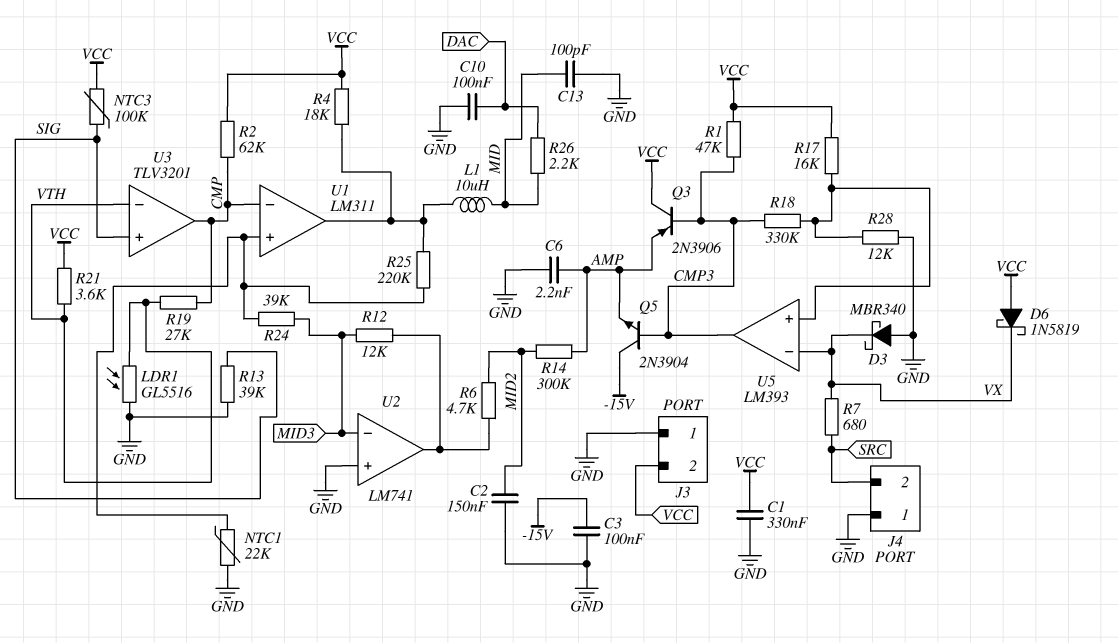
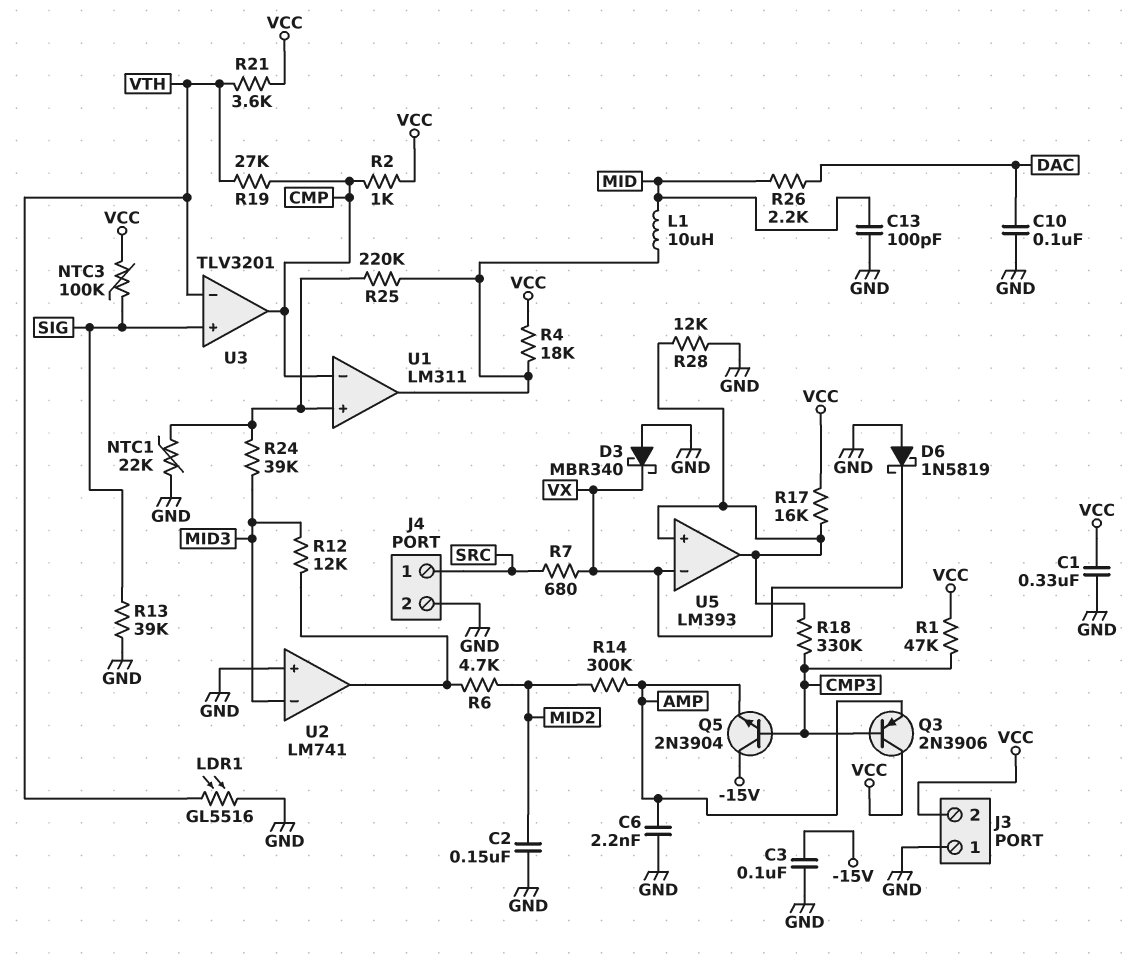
D6: schottky 1N5819 (A VCC, K VX) -> schottky 1N5819 (A GND, K VX)
J4 pin 1: GND -> SRC
J4 pin 2: SRC -> GND
R2: 62k (CMP, VCC) -> 1k (CMP, VCC)
U5 pin out: CMP3 -> U5/in+

